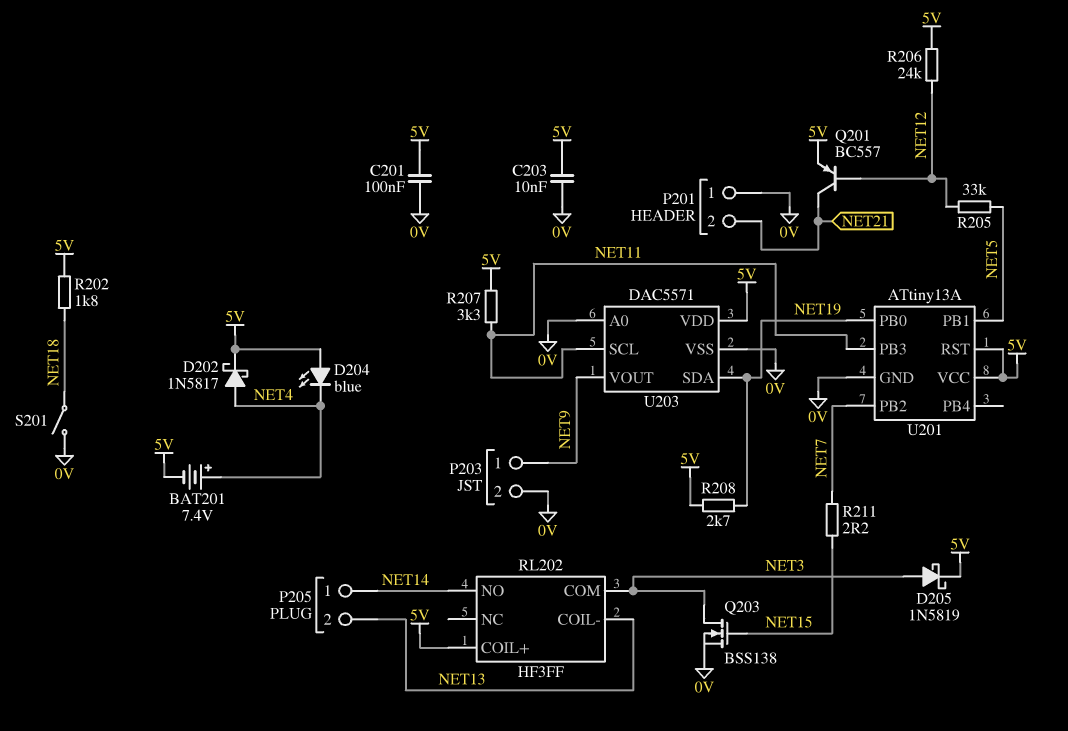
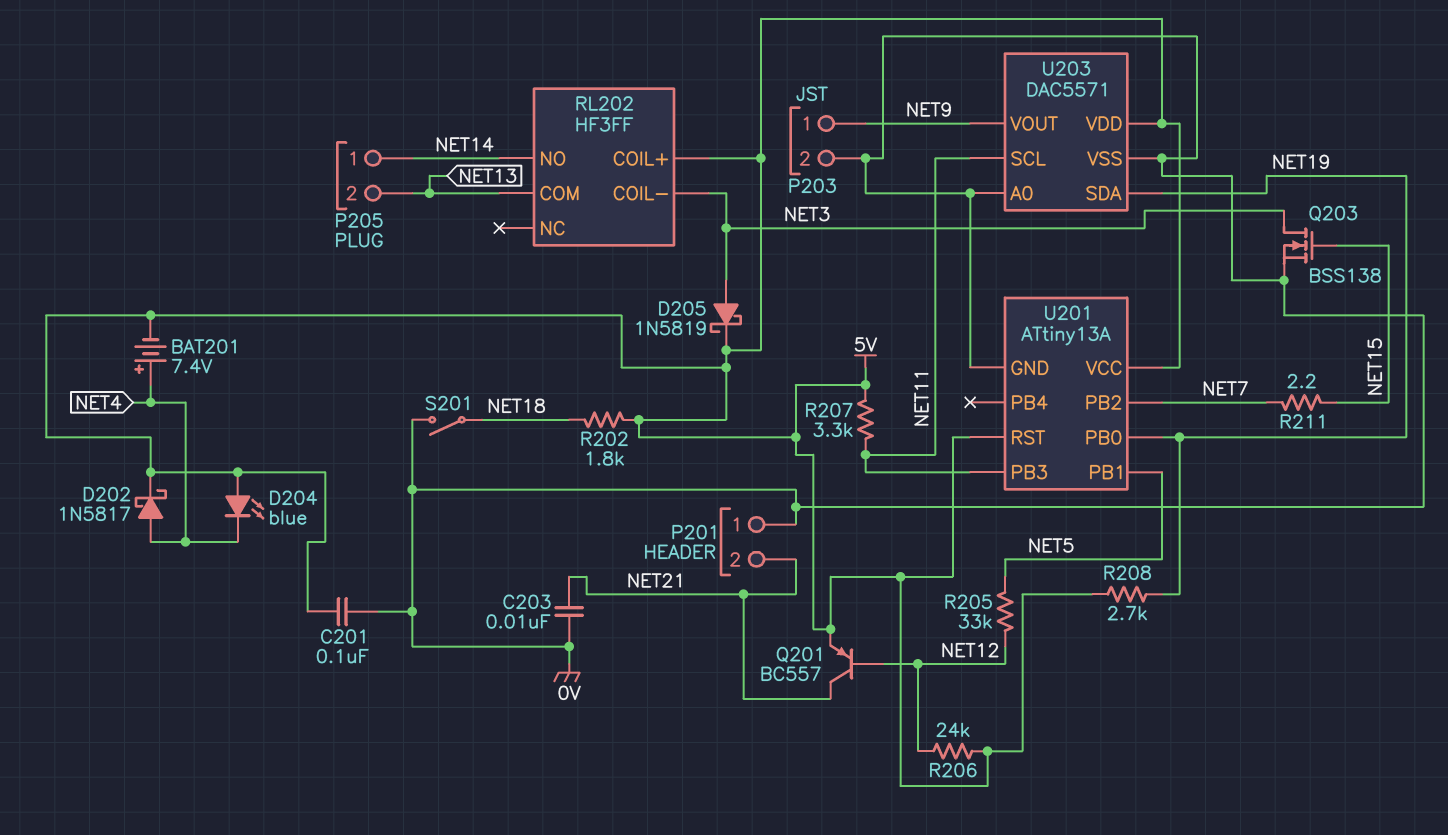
C203: 10nF (0V, 5V) -> 10nF (0V, NET21)
RL202 pin COIL-: NET13 -> NET3
RL202 pin COM: NET3 -> NET13

